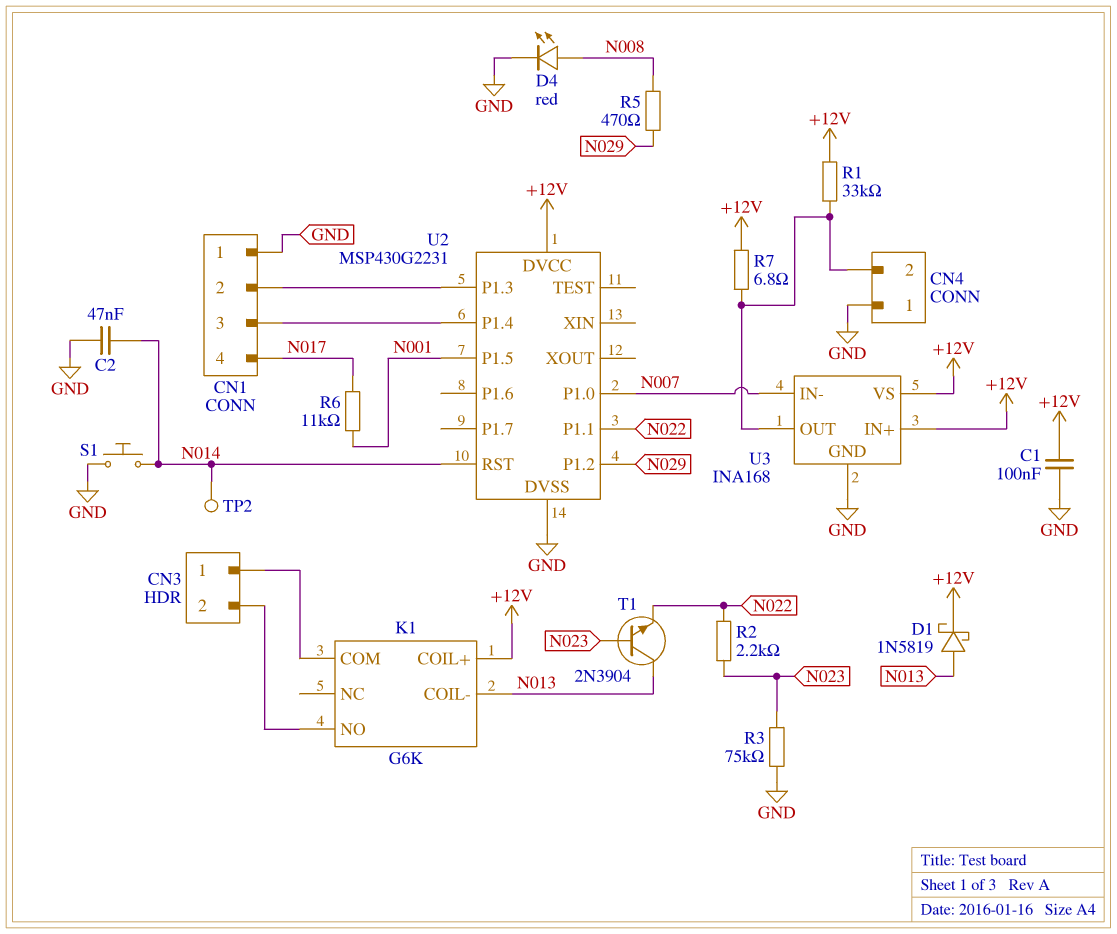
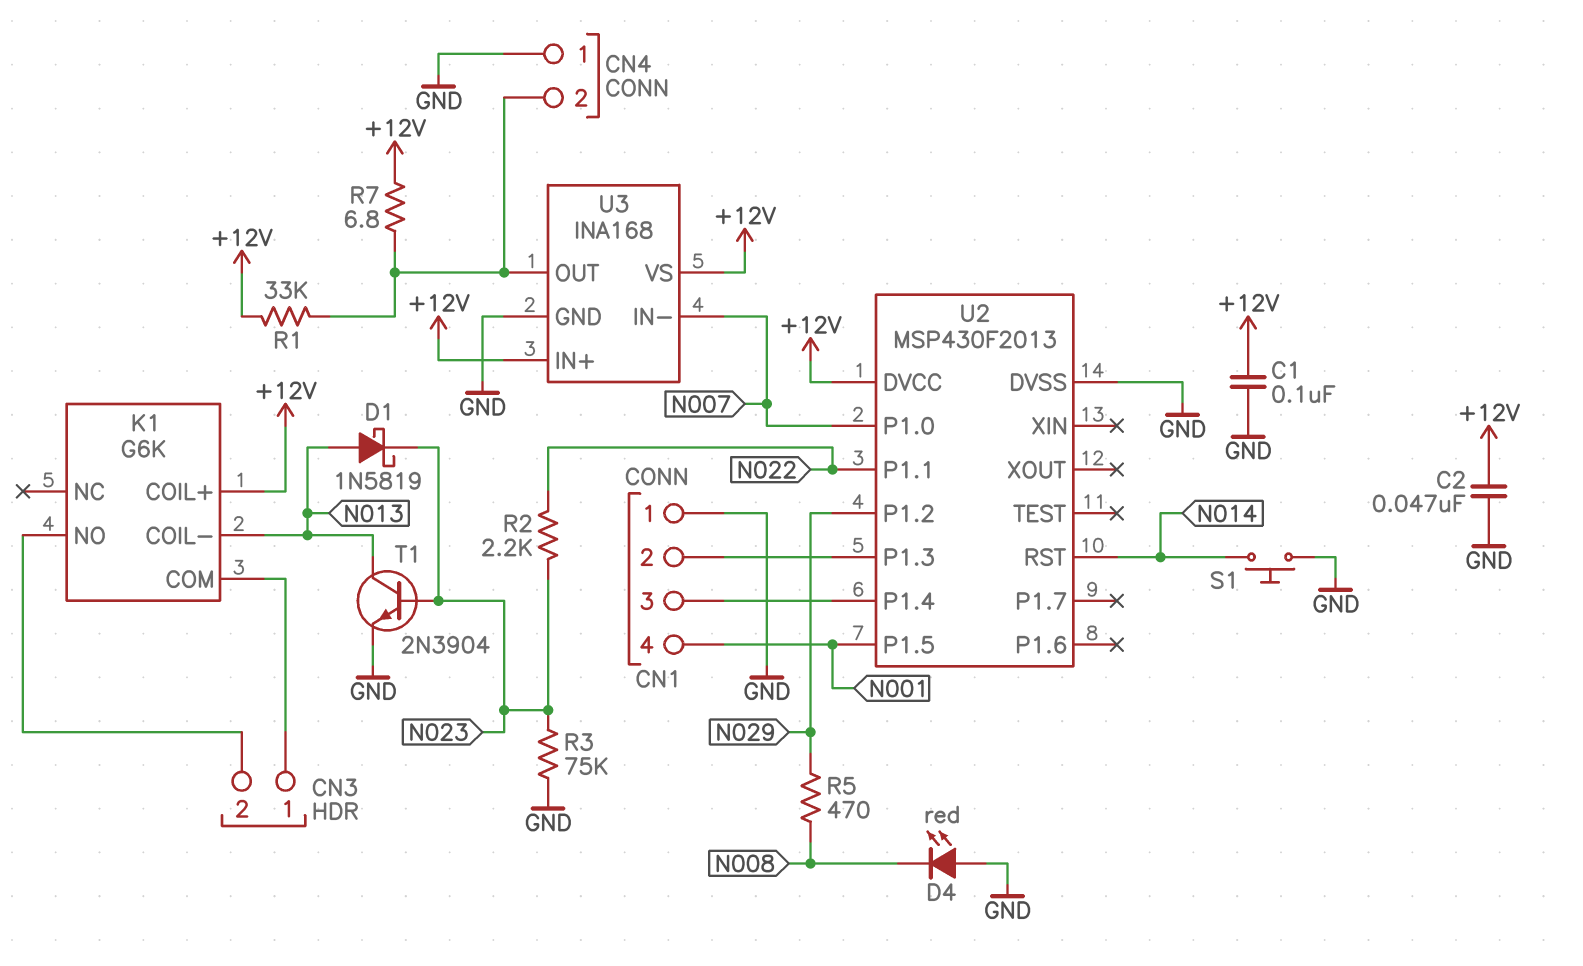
C2: 47nF (GND, N014) -> 47nF (+12V, GND)
CN1 pin 4: N017 -> N001
D1: schottky 1N5819 (A N013, K +12V) -> schottky 1N5819 (A N013, K N023)
D4: LED red (A N008, K GND) -> LED red (A GND, K N008)
R6: 11k (N001, N017) -> none
T1: NPN 2N3904 (B N023, C N013, E N022) -> NPN 2N3904 (B N023, C N013, E GND)
TP2: test point (N014) -> none
U2: MSP430G2231 -> MSP430F2013

